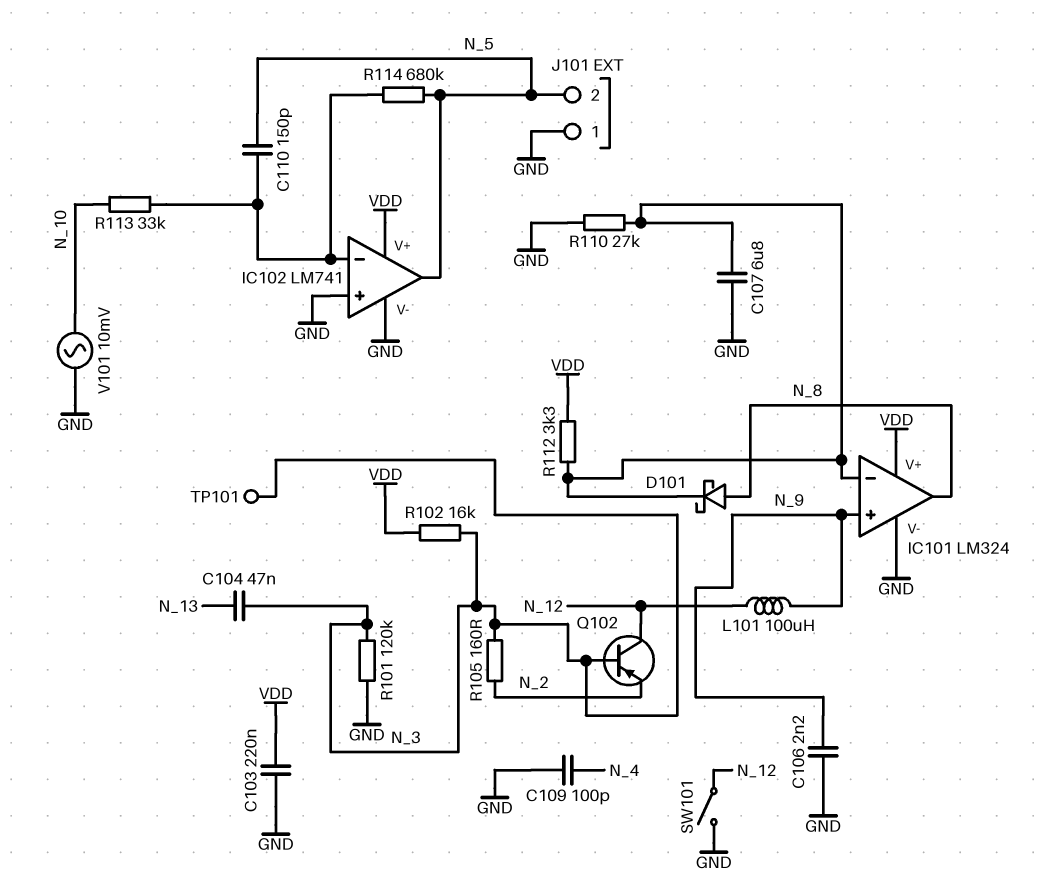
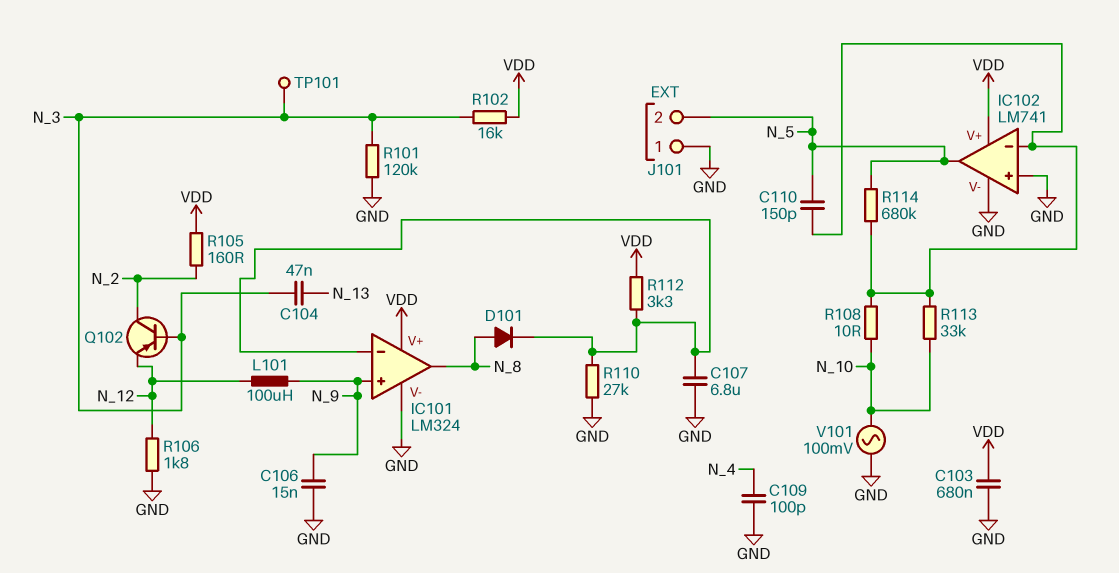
C103: 220nF (GND, VDD) -> 680nF (GND, VDD)
C106: 2.2nF (GND, N_9) -> 15nF (GND, N_9)
D101: schottky (A N_8, K IC101/in-) -> diode (A N_8, K IC101/in-)
Q102: PNP (B N_3, C N_12, E N_2) -> PNP (B N_3, C N_2, E N_12)
R105: 160 (N_2, N_3) -> 160 (N_2, VDD)
R106: none -> 1.8k (GND, N_12)
R108: none -> 10 (IC102/in-, N_10)
SW101: switch (GND, N_12) -> none
V101: AC 10mV (GND, N_10) -> AC 100mV (GND, N_10)

